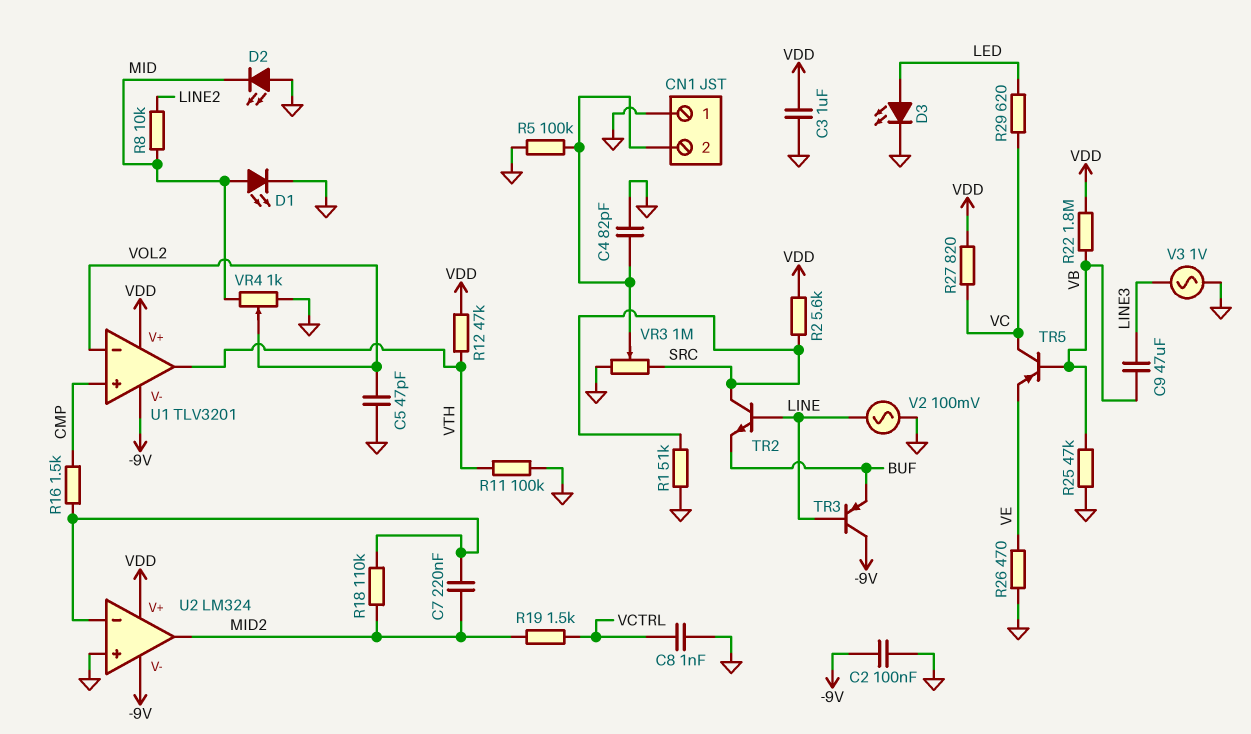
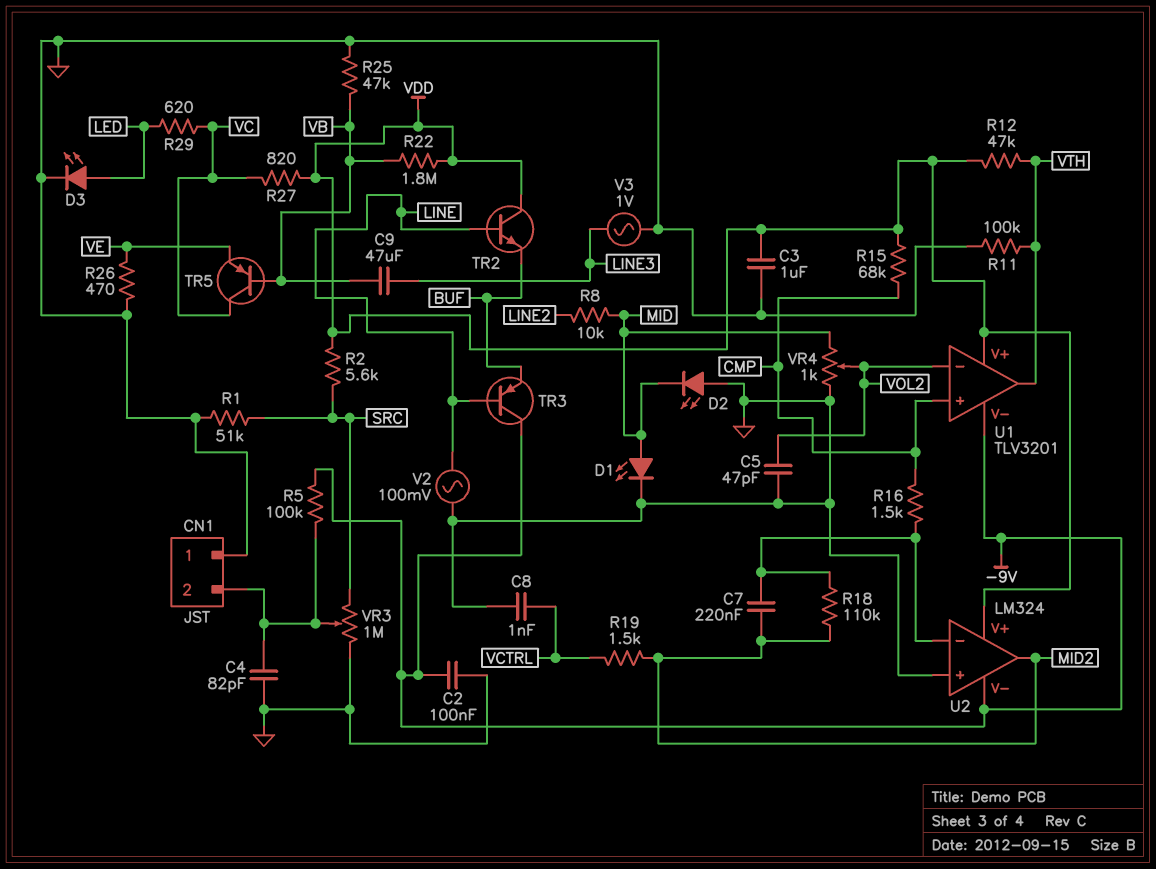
R5: 100k (CN1/2, GND) -> 100k (-9V, CN1/2)
R15: none -> 68k (CMP, VDD)
TR2: NPN (B LINE, C SRC, E BUF) -> NPN (B LINE, C VDD, E BUF)

